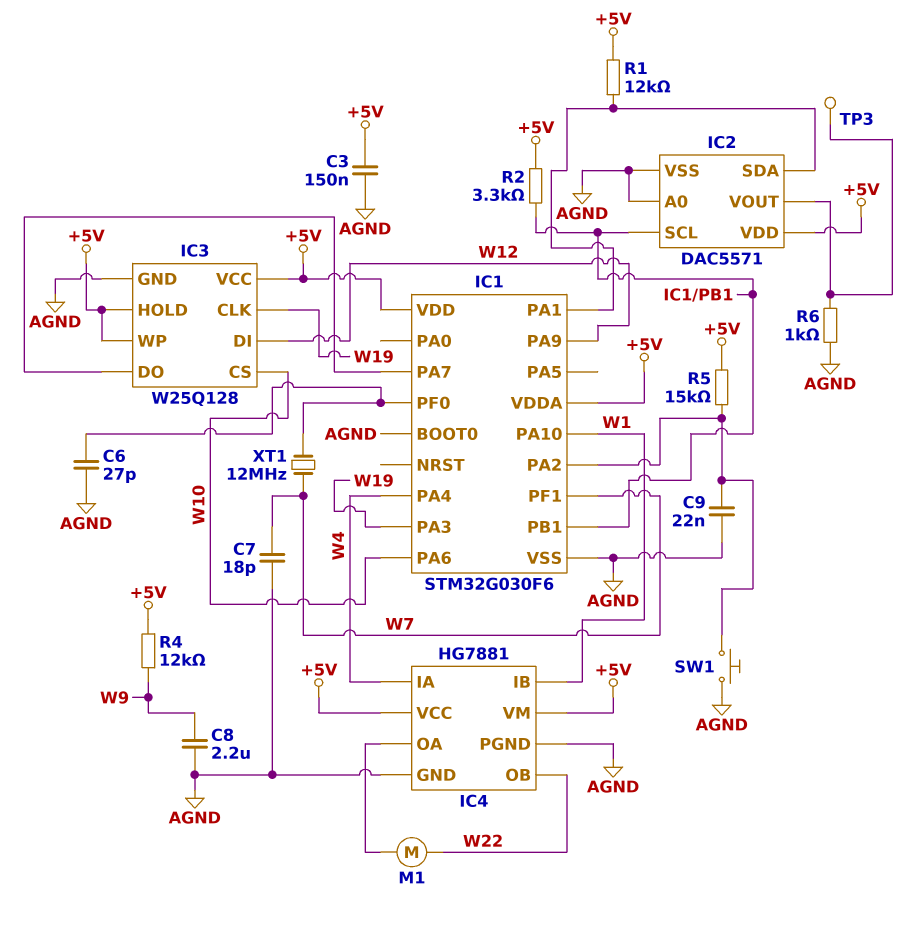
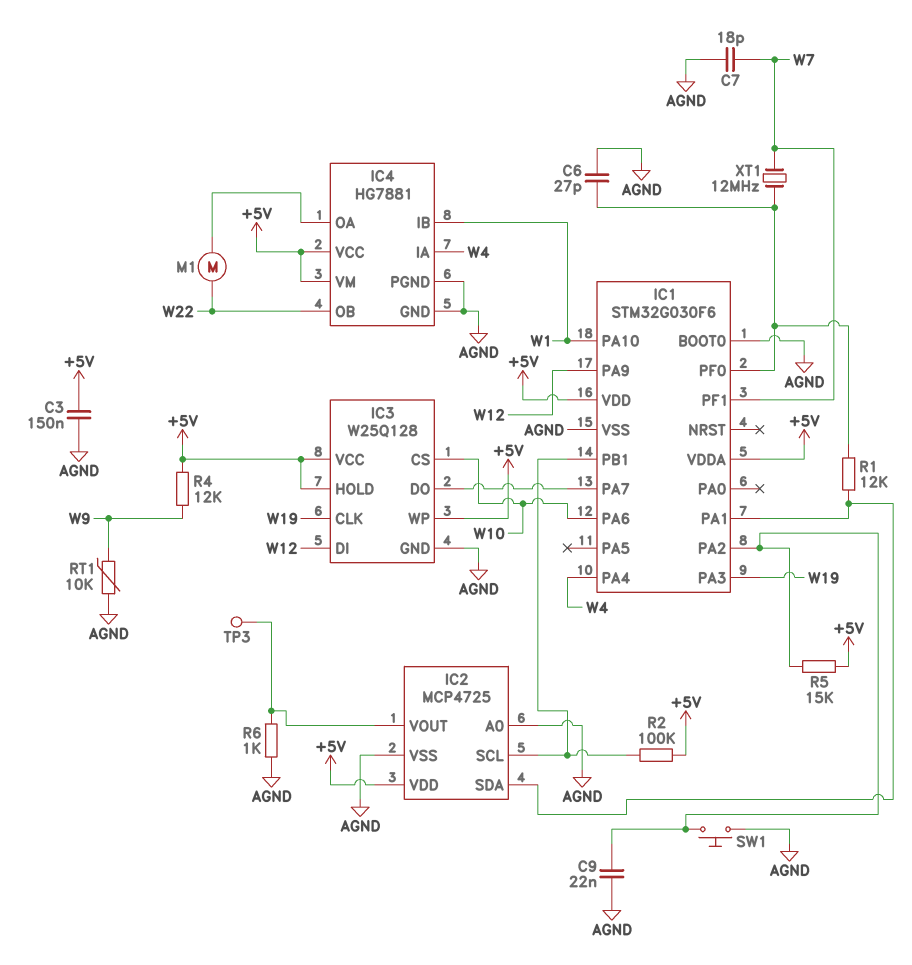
C8: 2.2uF (AGND, W9) -> none
IC2: DAC5571 -> MCP4725
R1: 12k (+5V, IC1/PA1) -> 12k (IC1/PA1, IC1/PF0)
R2: 3.3k (+5V, IC1/PB1) -> 100k (+5V, IC1/PB1)
RT1: none -> 10k (AGND, W9)

